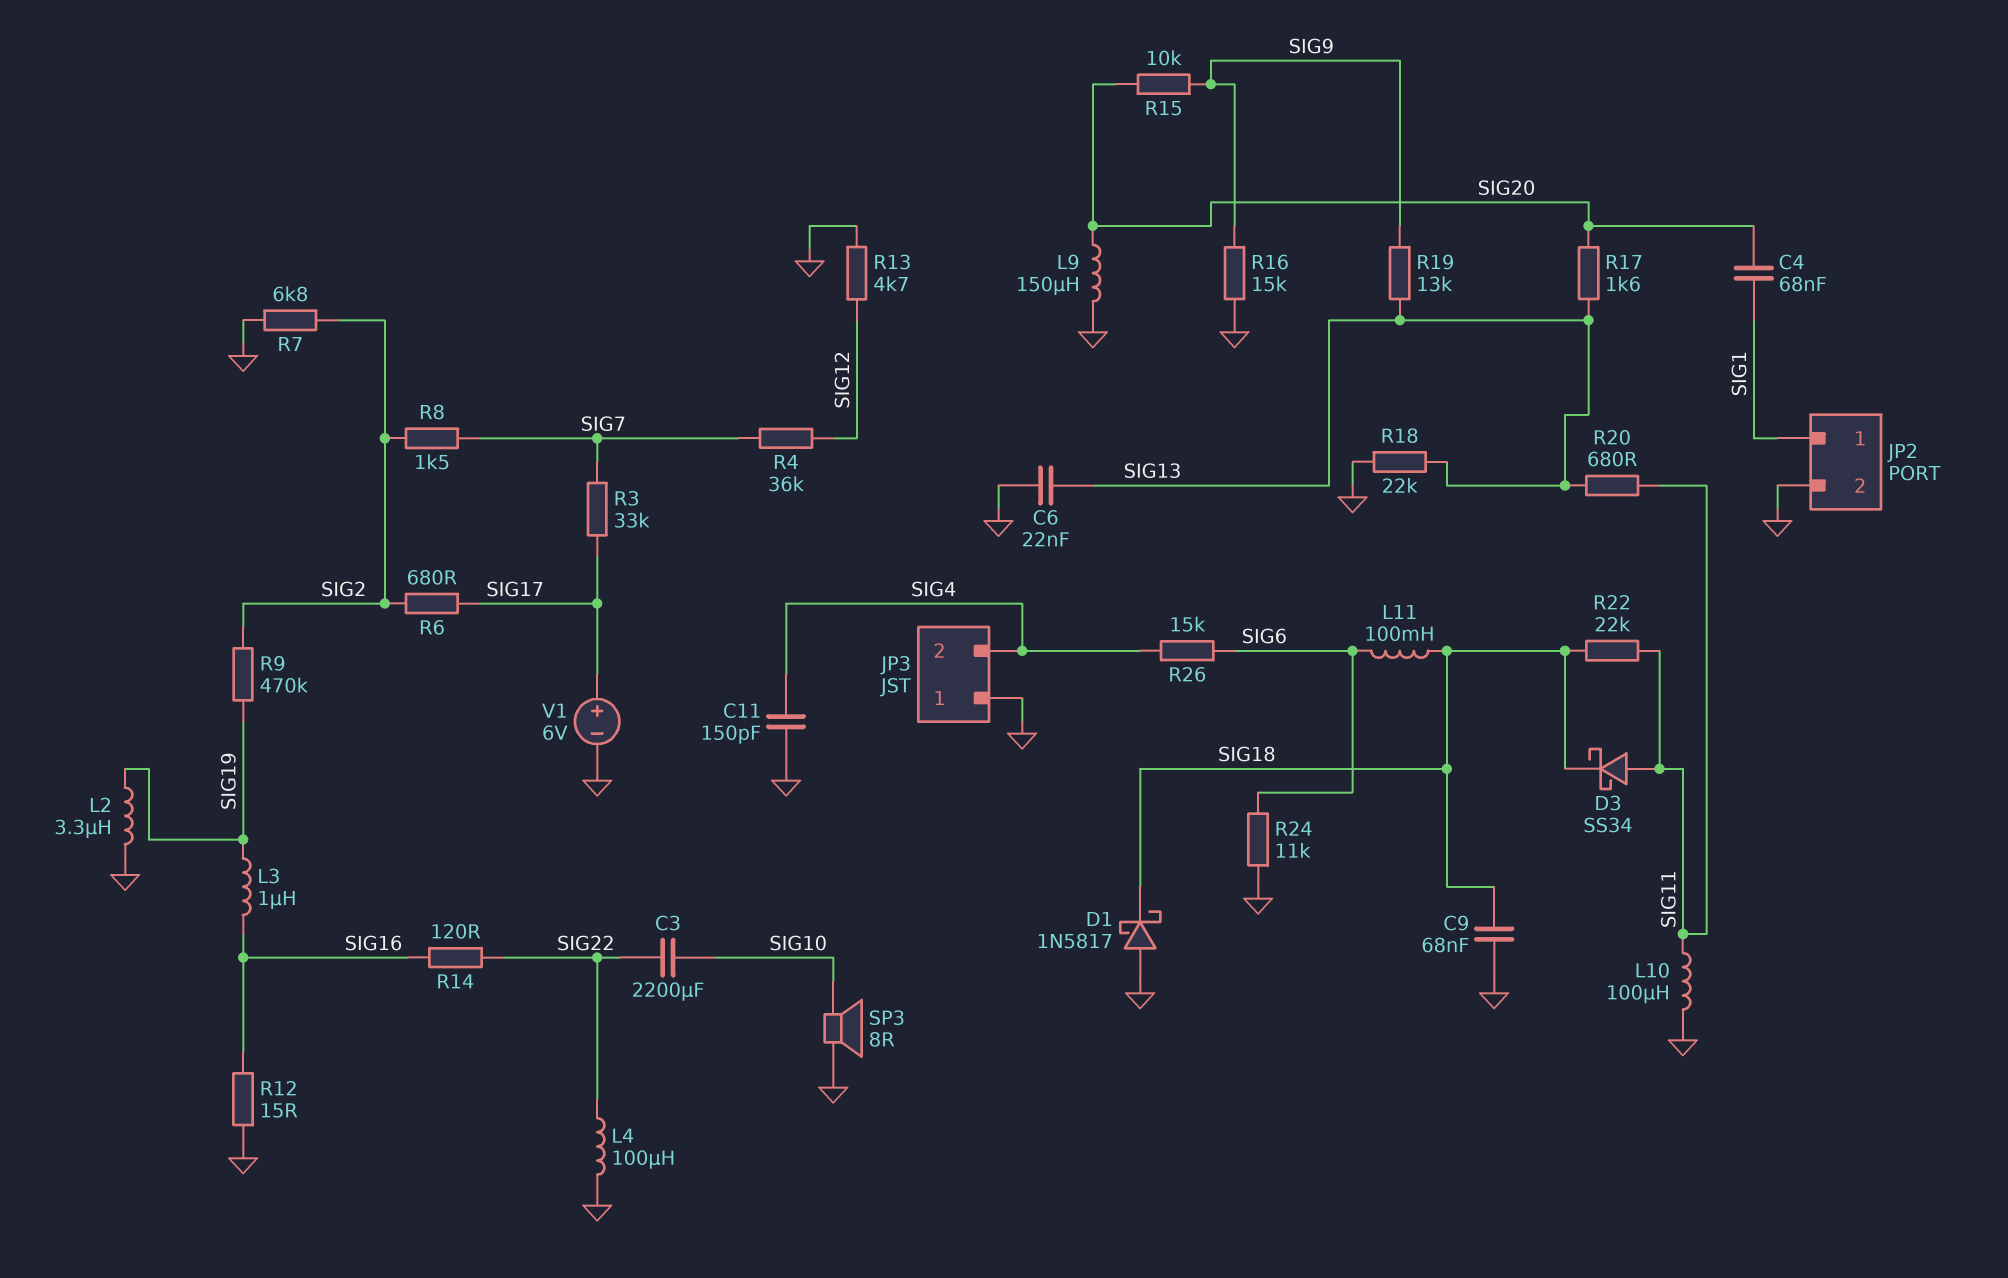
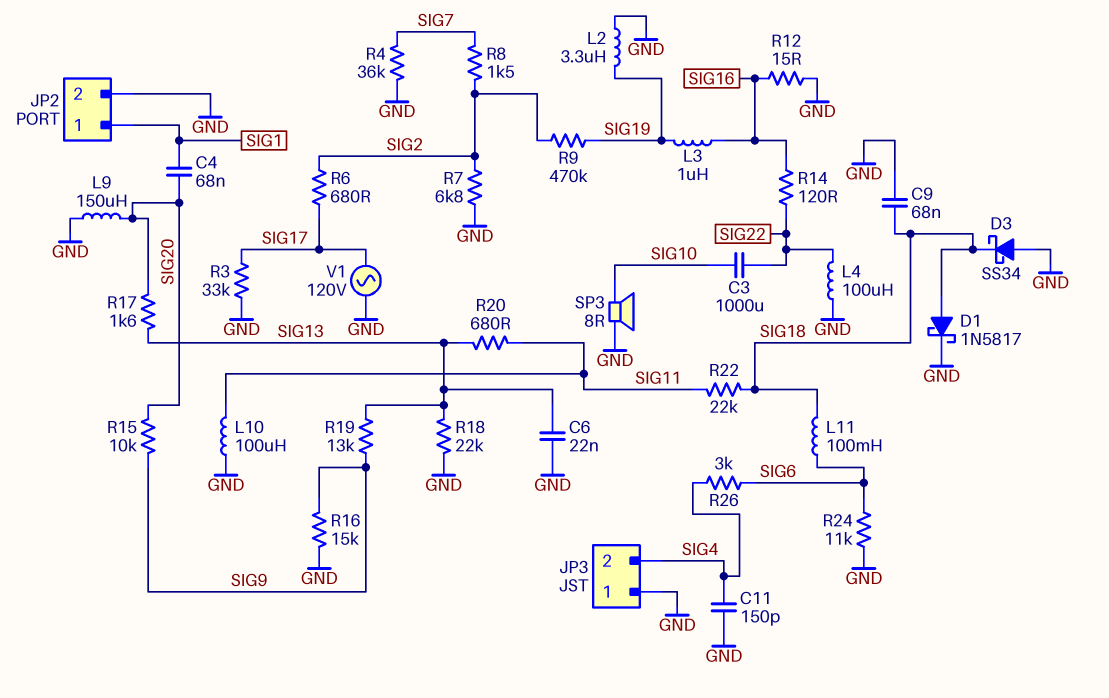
C3: 2200uF (SIG10, SIG22) -> 1000uF (SIG10, SIG22)
D1: schottky 1N5817 (A GND, K SIG18) -> schottky 1N5817 (A SIG18, K GND)
D3: schottky SS34 (A SIG11, K SIG18) -> schottky SS34 (A GND, K SIG18)
R3: 33k (SIG7, SIG17) -> 33k (GND, SIG17)
R4: 36k (SIG7, SIG12) -> 36k (GND, SIG7)
R13: 4.7k (GND, SIG12) -> none
R26: 15k (SIG4, SIG6) -> 3k (SIG4, SIG6)
V1: 6V (plus SIG17, minus GND) -> AC 120V (GND, SIG17)

